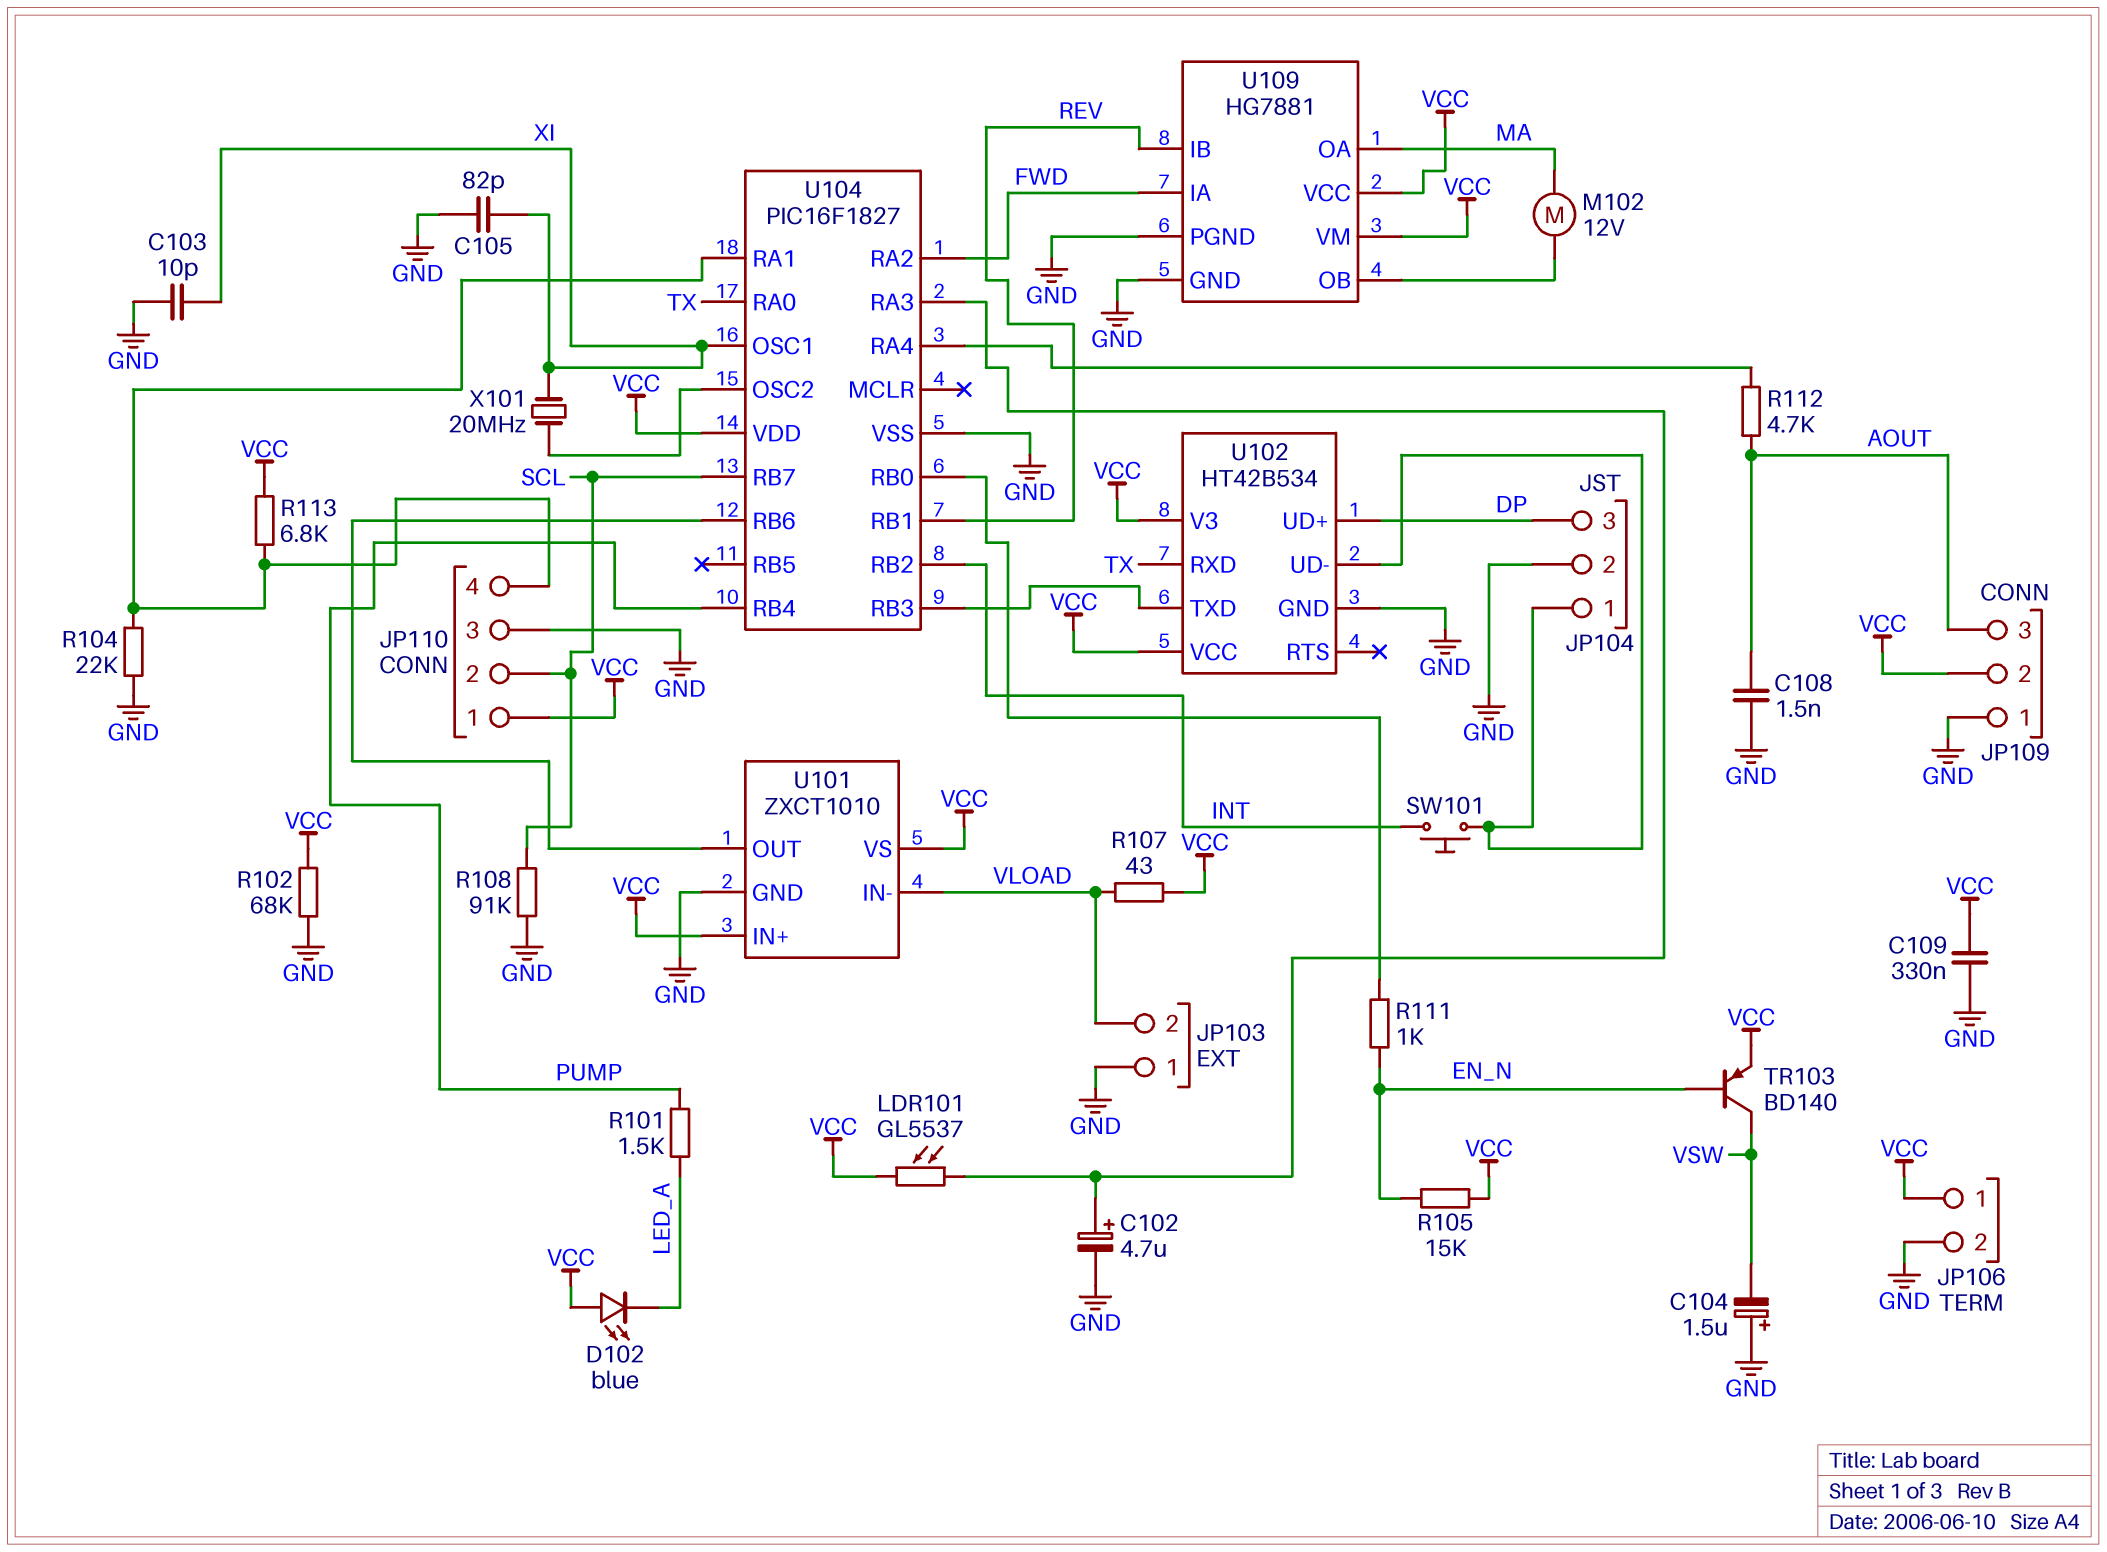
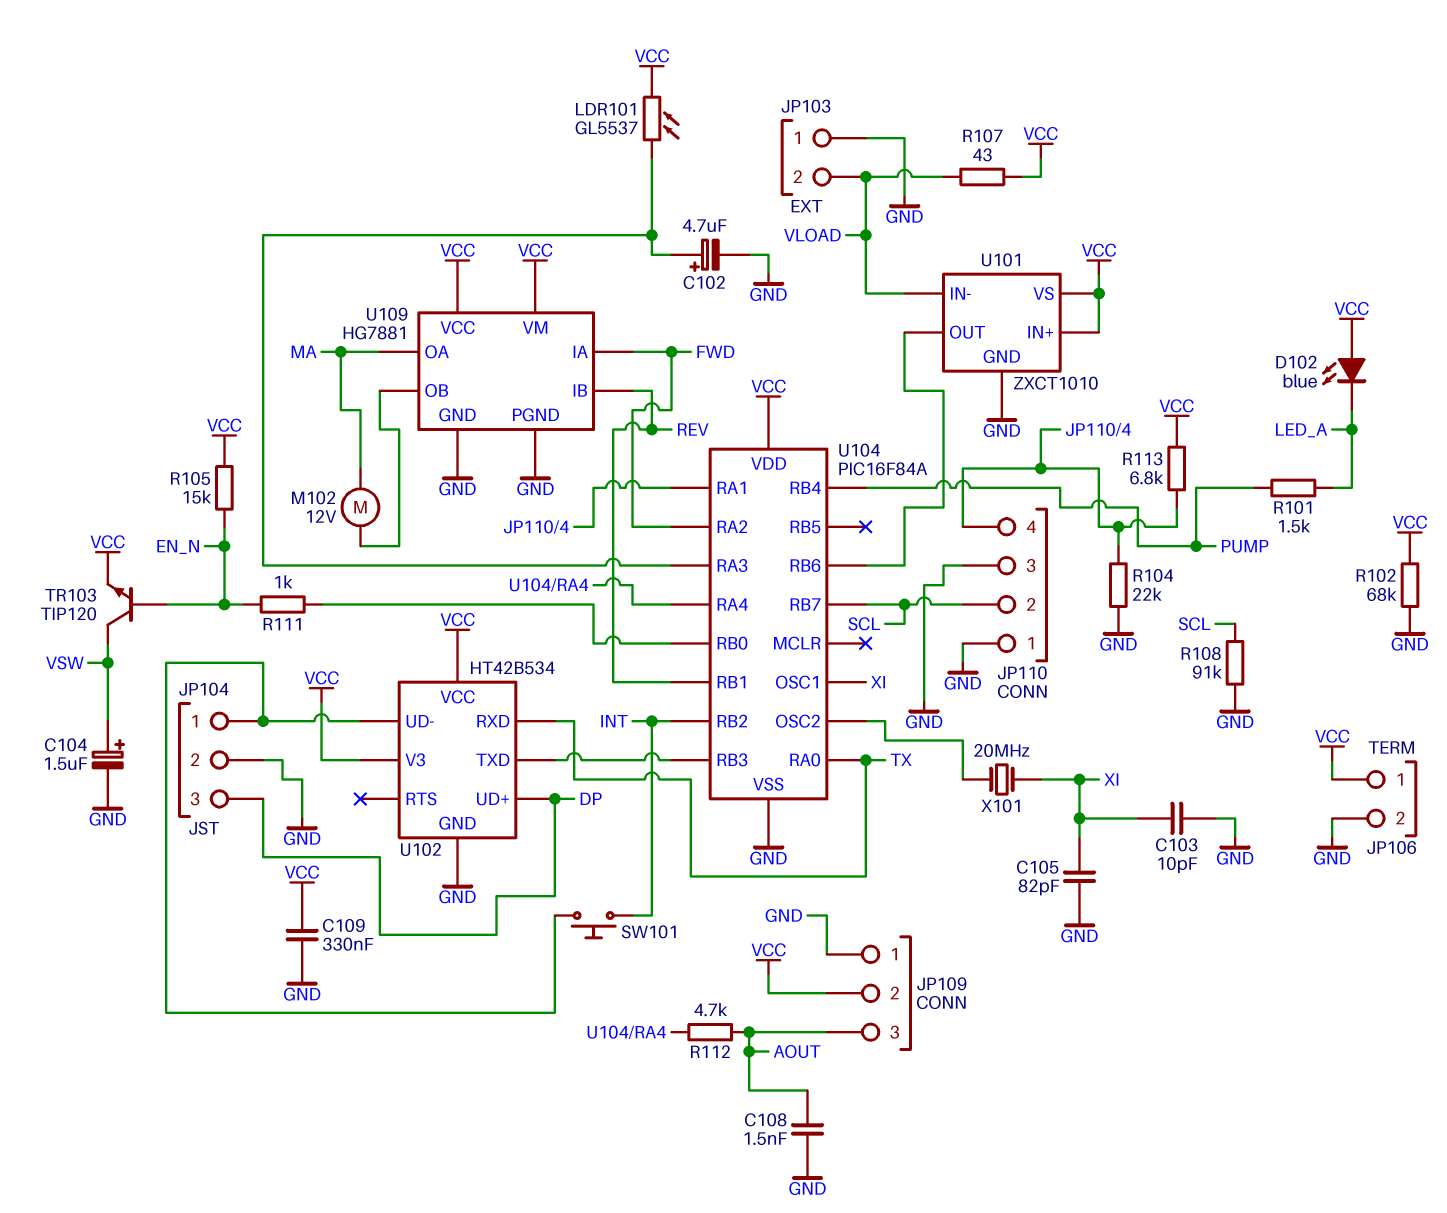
C104: 1.5uF (plus GND, minus VSW) -> 1.5uF (plus VSW, minus GND)
JP110 pin 1: VCC -> GND
TR103: PNP BD140 (B EN_N, C VSW, E VCC) -> NPN TIP120 (B EN_N, C VSW, E VCC)
U104: PIC16F1827 -> PIC16F84A

